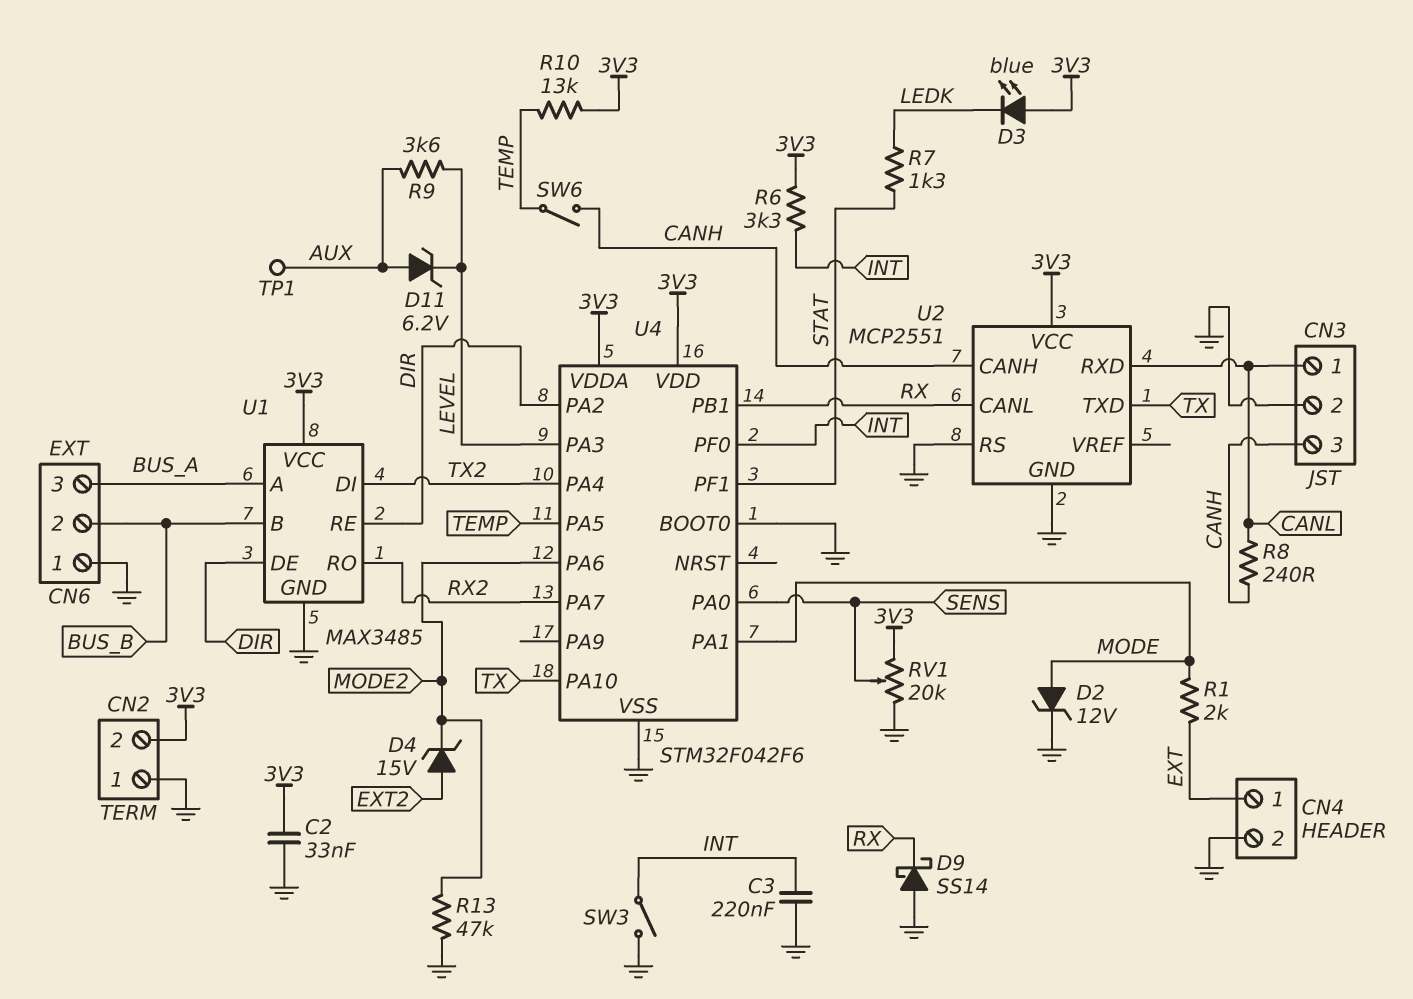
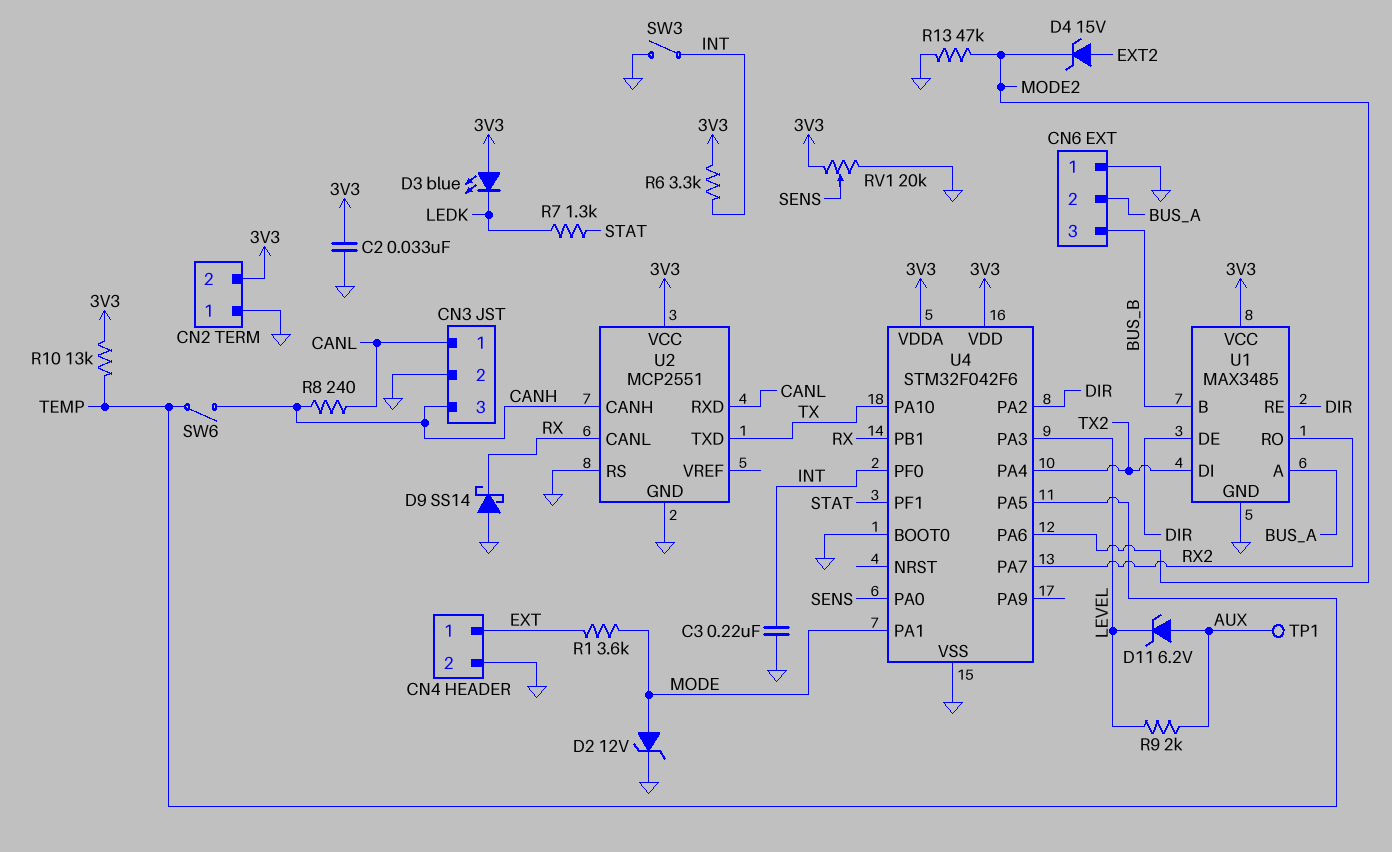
CN6 pin 2: BUS_B -> BUS_A
CN6 pin 3: BUS_A -> BUS_B
R1: 2k (EXT, MODE) -> 3.6k (EXT, MODE)
R9: 3.6k (AUX, LEVEL) -> 2k (AUX, LEVEL)

